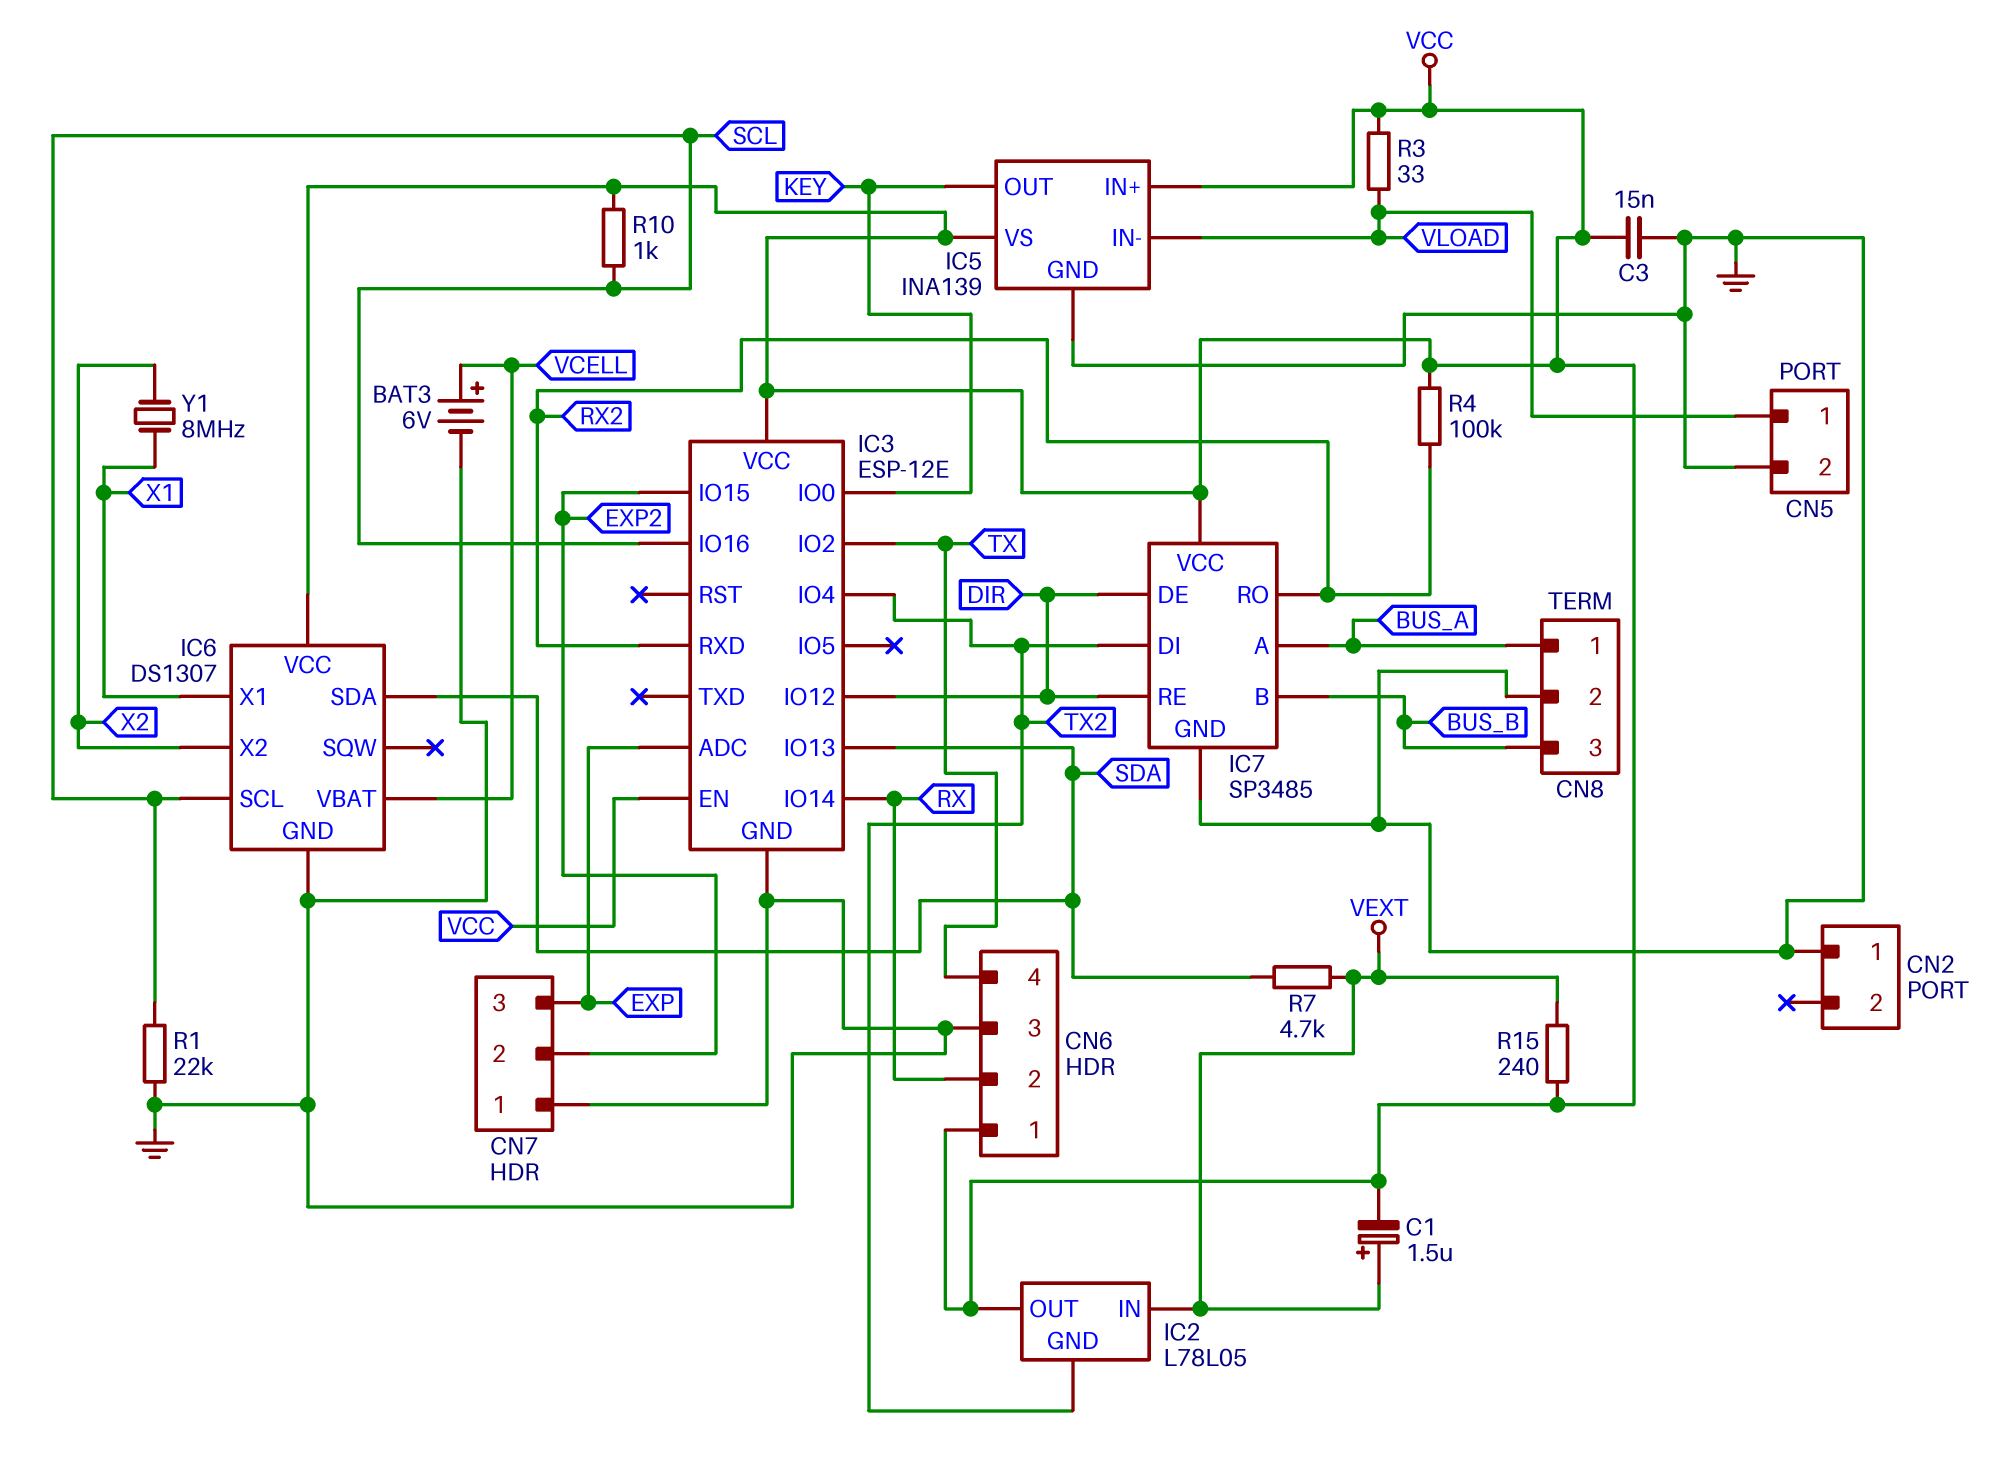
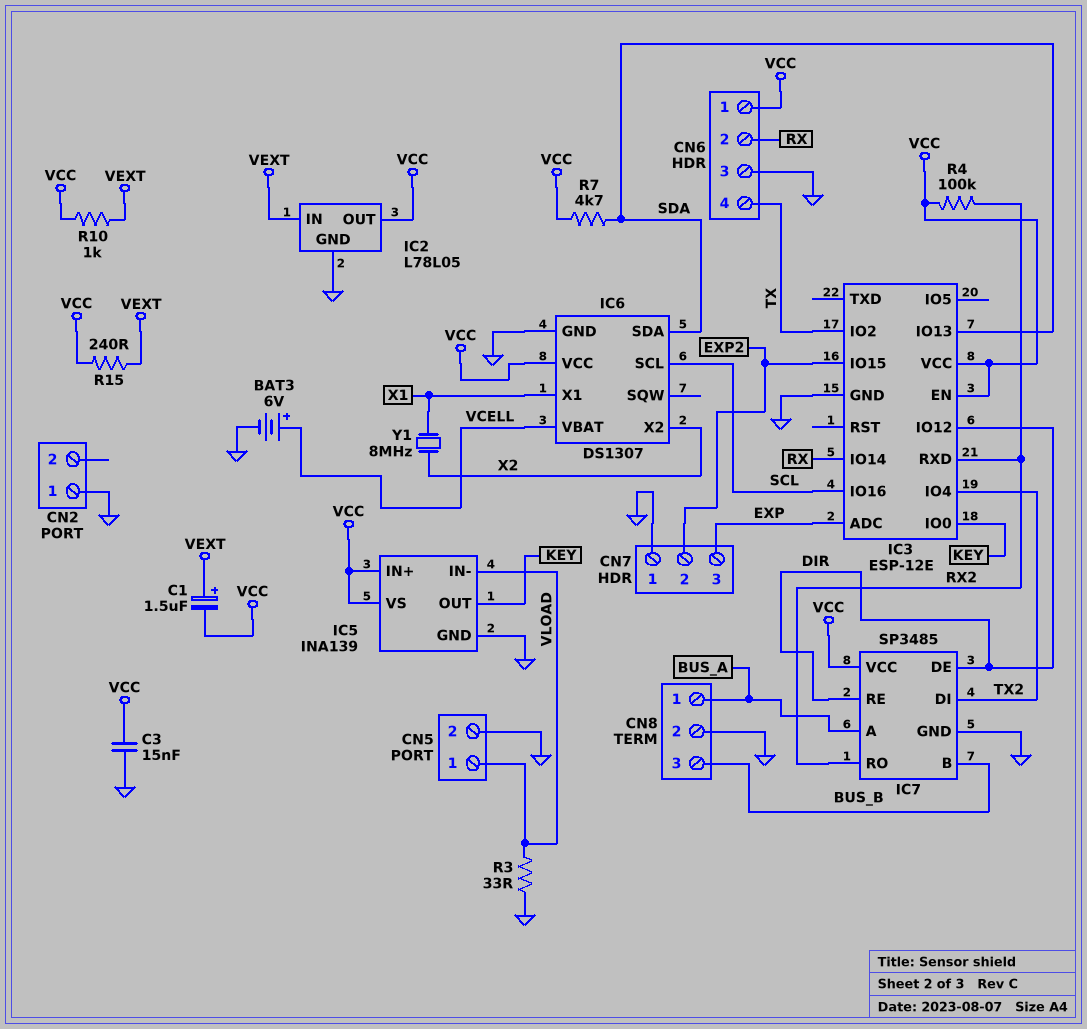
IC2 pin GND: TX2 -> GND
R1: 22k (GND, SCL) -> none
R3: 33 (VCC, VLOAD) -> 33 (GND, VLOAD)
R7: 4.7k (SDA, VEXT) -> 4.7k (SDA, VCC)
R10: 1k (SCL, VCC) -> 1k (VCC, VEXT)

